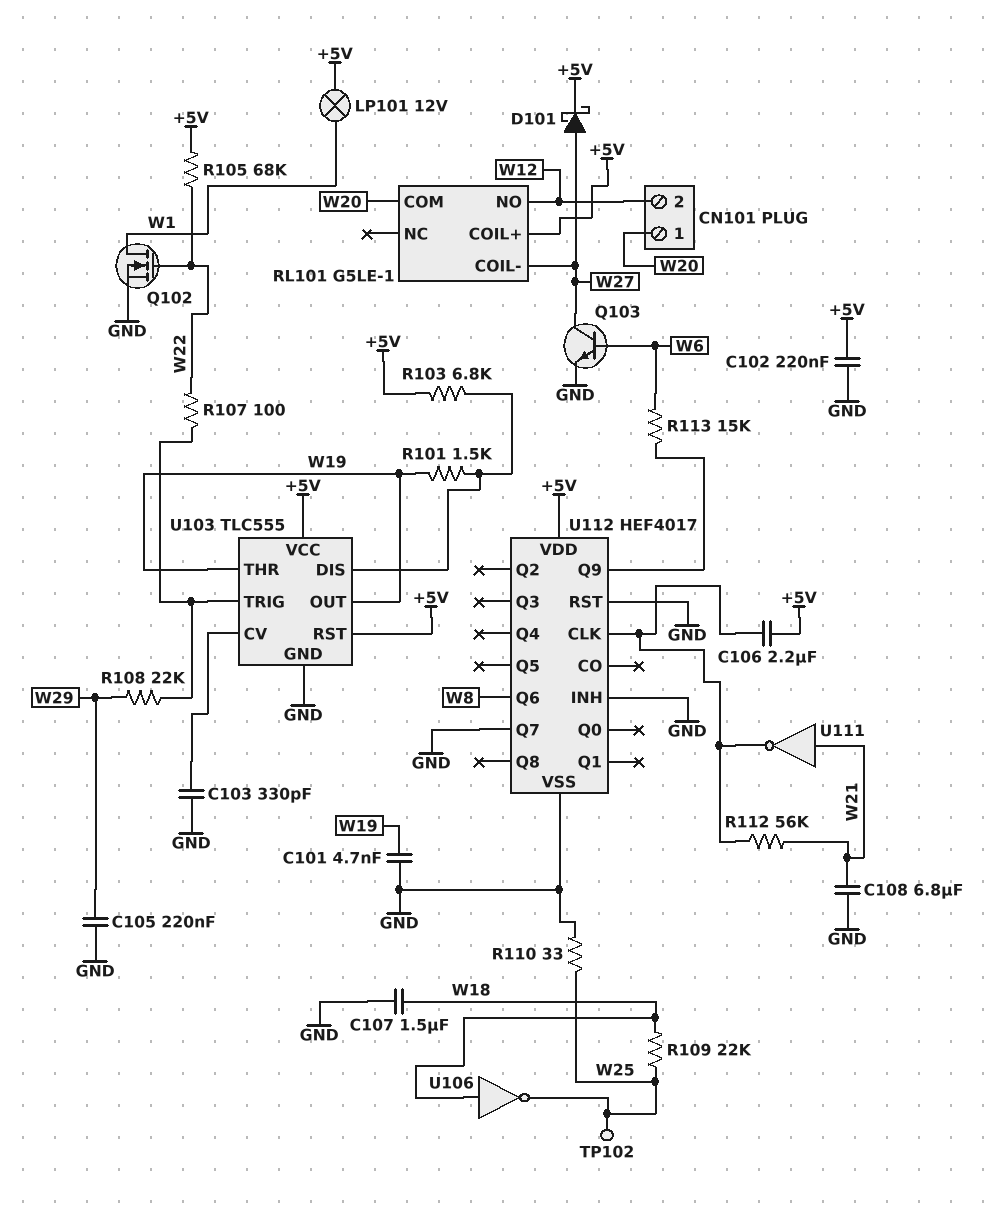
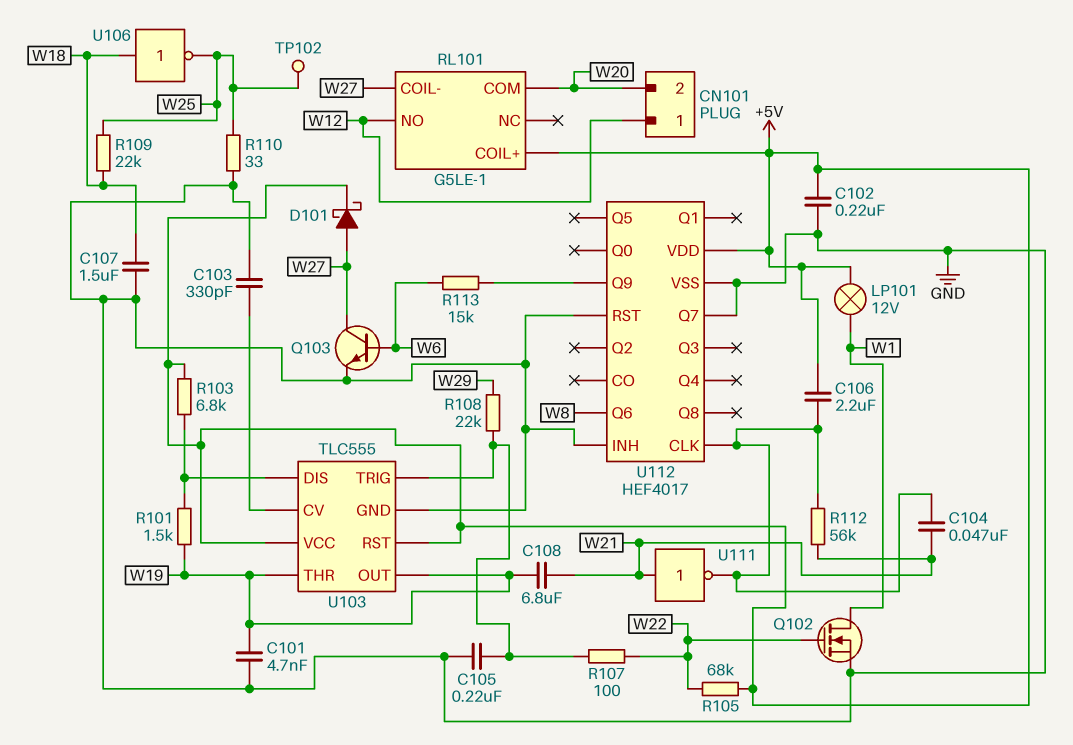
C104: none -> 47nF (U112/CLK, W21)
C105: 220nF (GND, W29) -> 220nF (GND, U103/TRIG)
C108: 6.8uF (GND, W21) -> 6.8uF (W19, W21)
CN101 pin 1: W20 -> W12
CN101 pin 2: W12 -> W20

